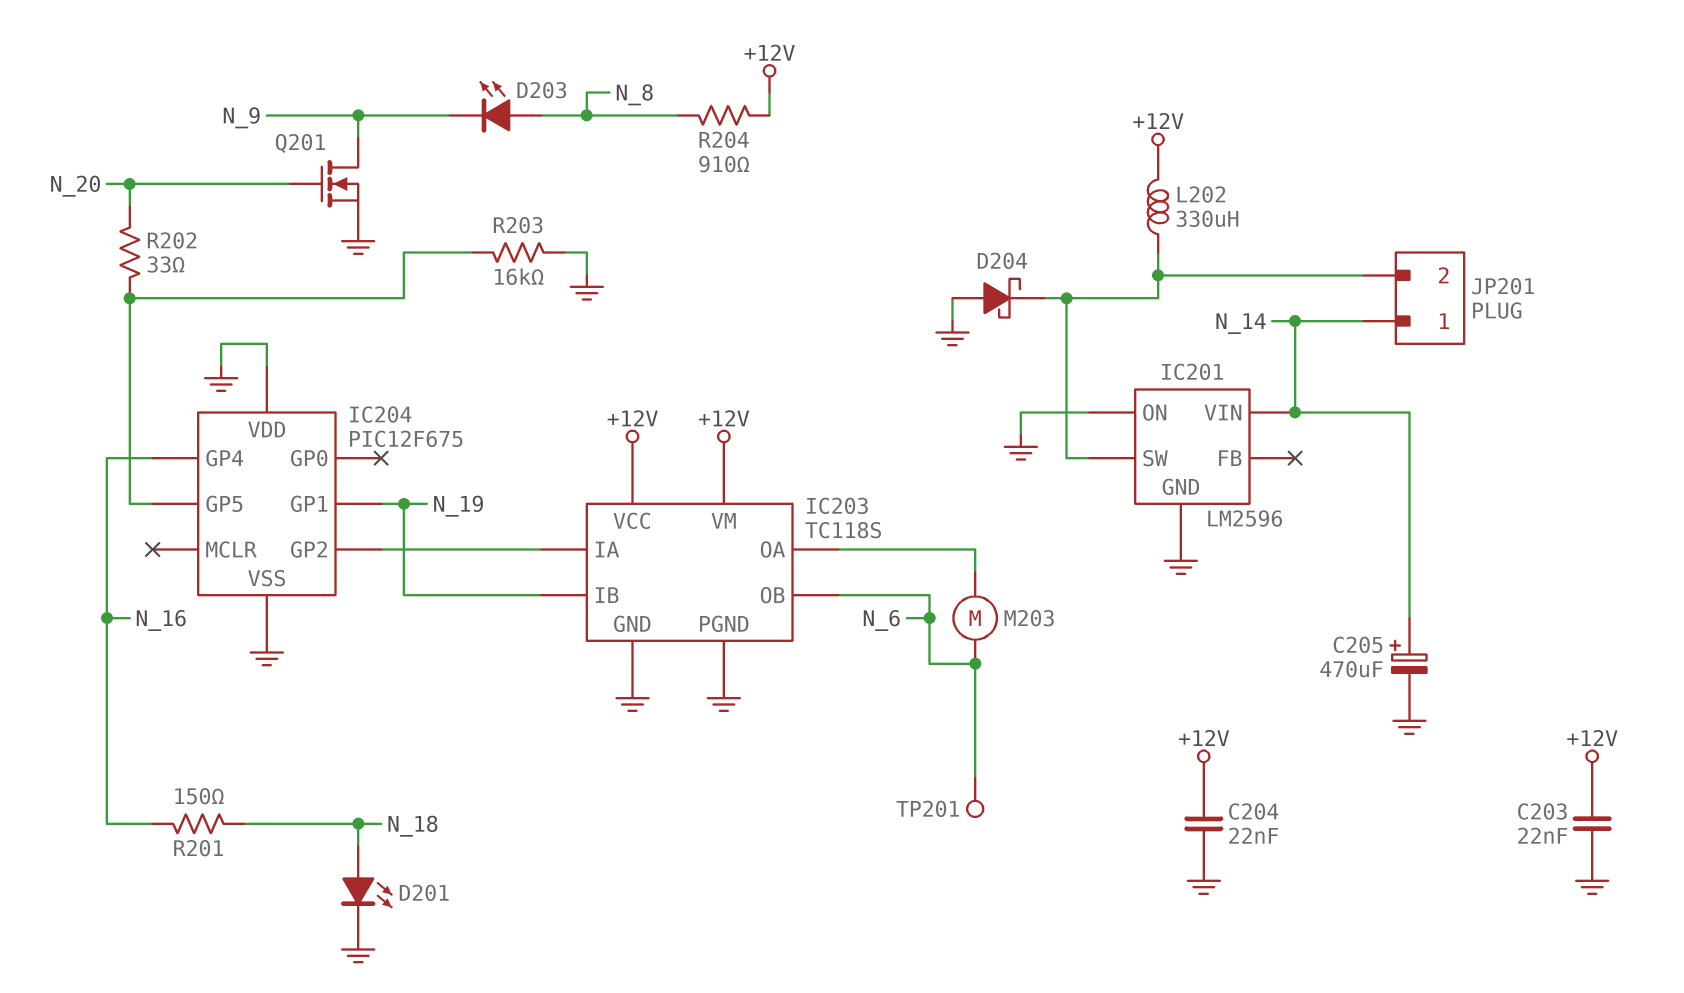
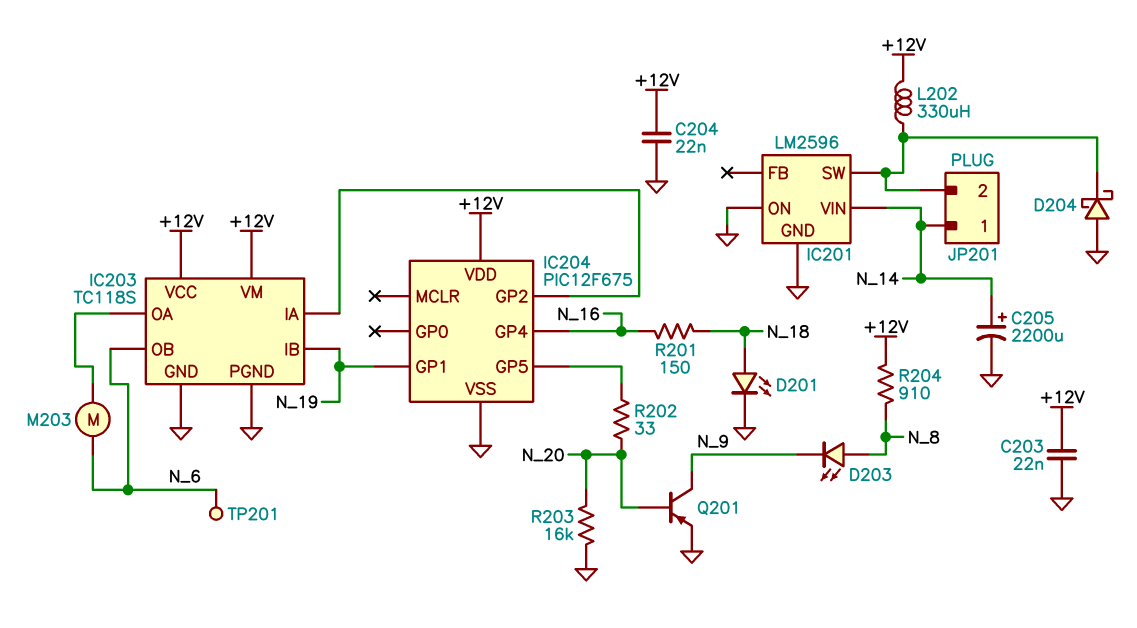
C205: 470uF (plus N_14, minus GND) -> 2200uF (plus N_14, minus GND)
IC204 pin VDD: GND -> +12V
Q201: NMOS (G N_20, D N_9, S GND) -> PNP (B N_20, C N_9, E GND)
R203: 16k (GND, IC204/GP5) -> 16k (GND, N_20)

